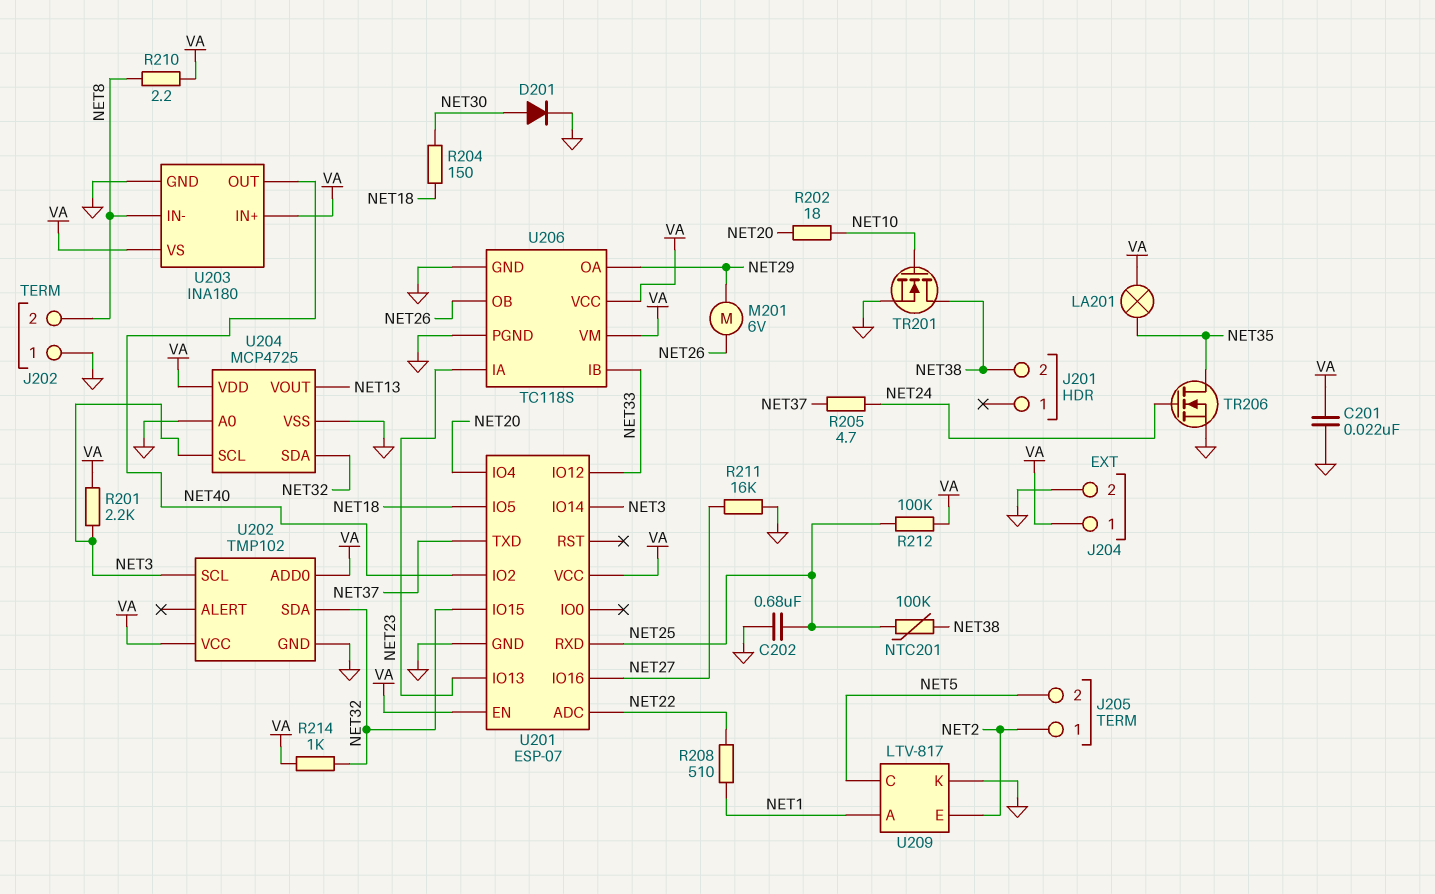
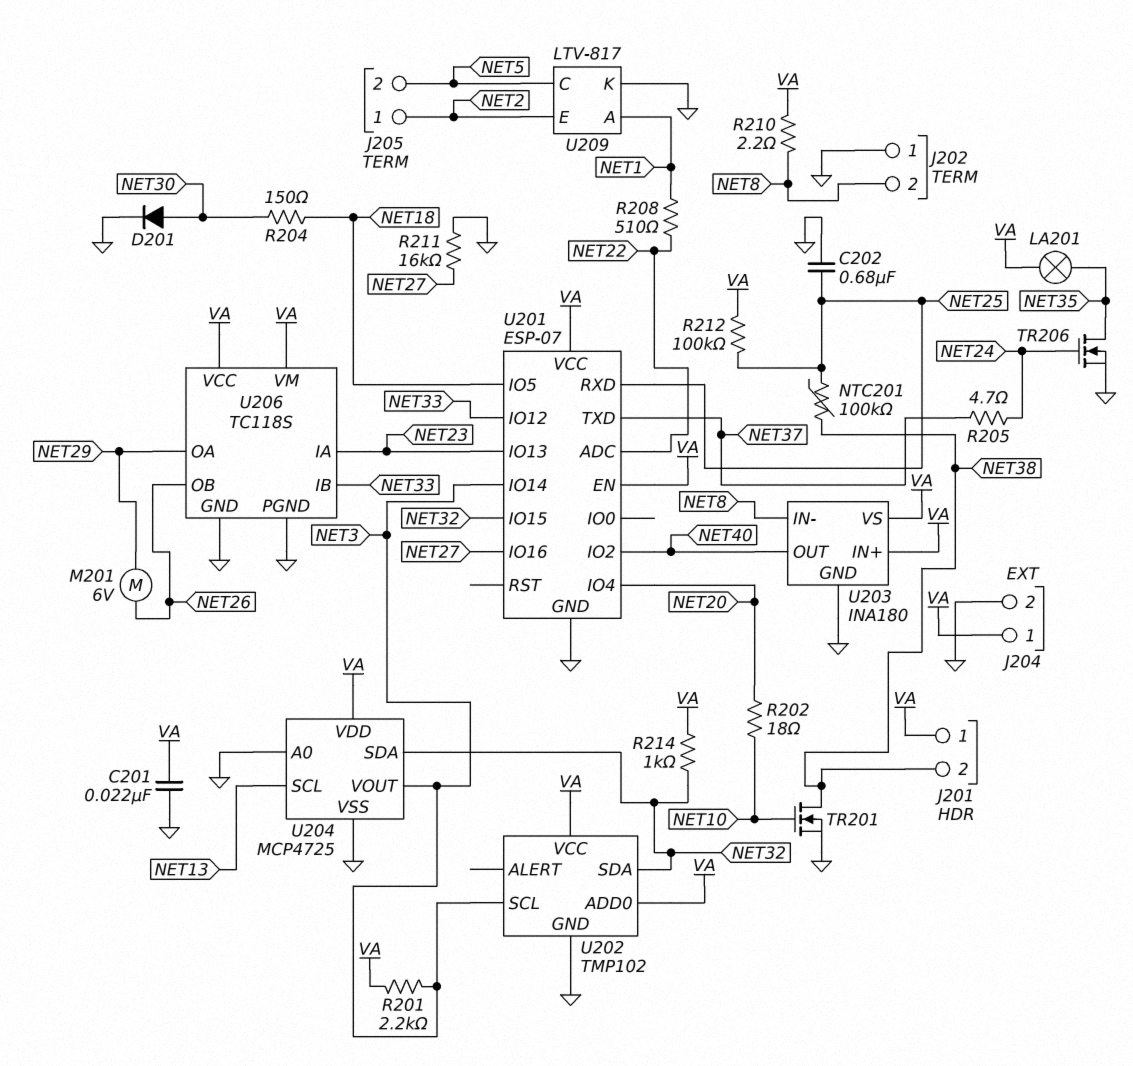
J201 pin 1: none -> VA
U204 pin SCL: NET3 -> NET13
U204 pin VOUT: NET13 -> NET3

